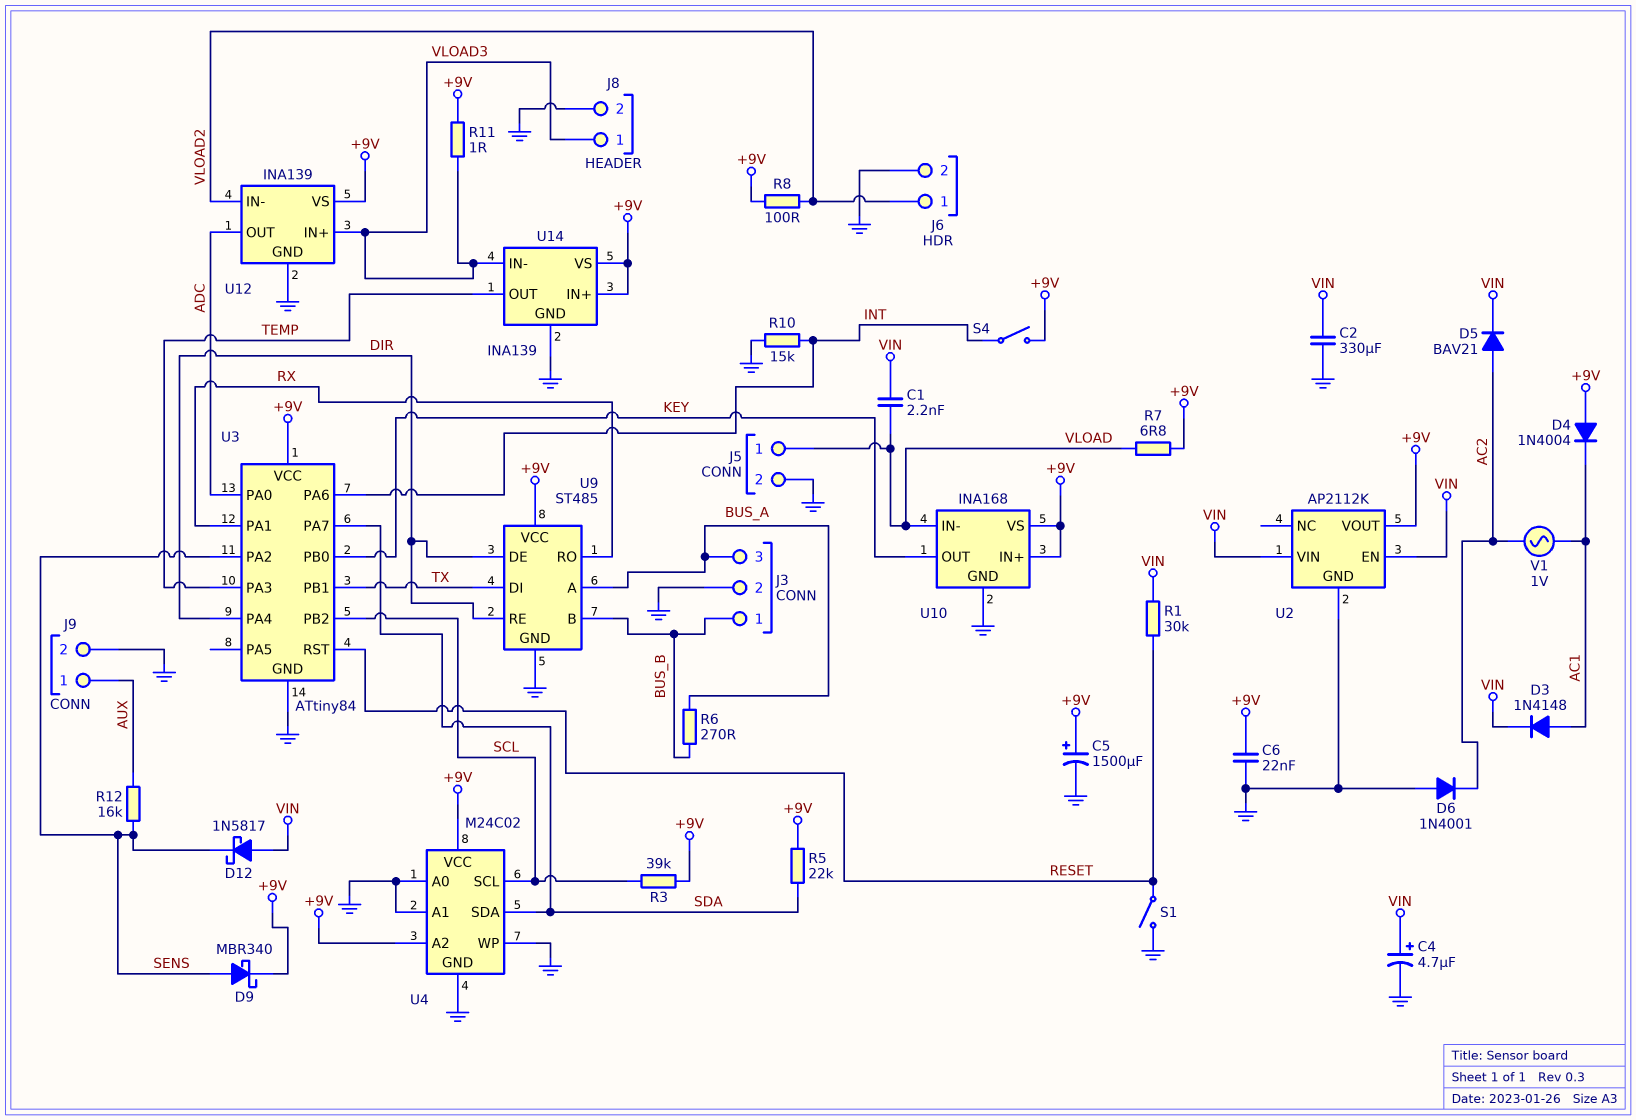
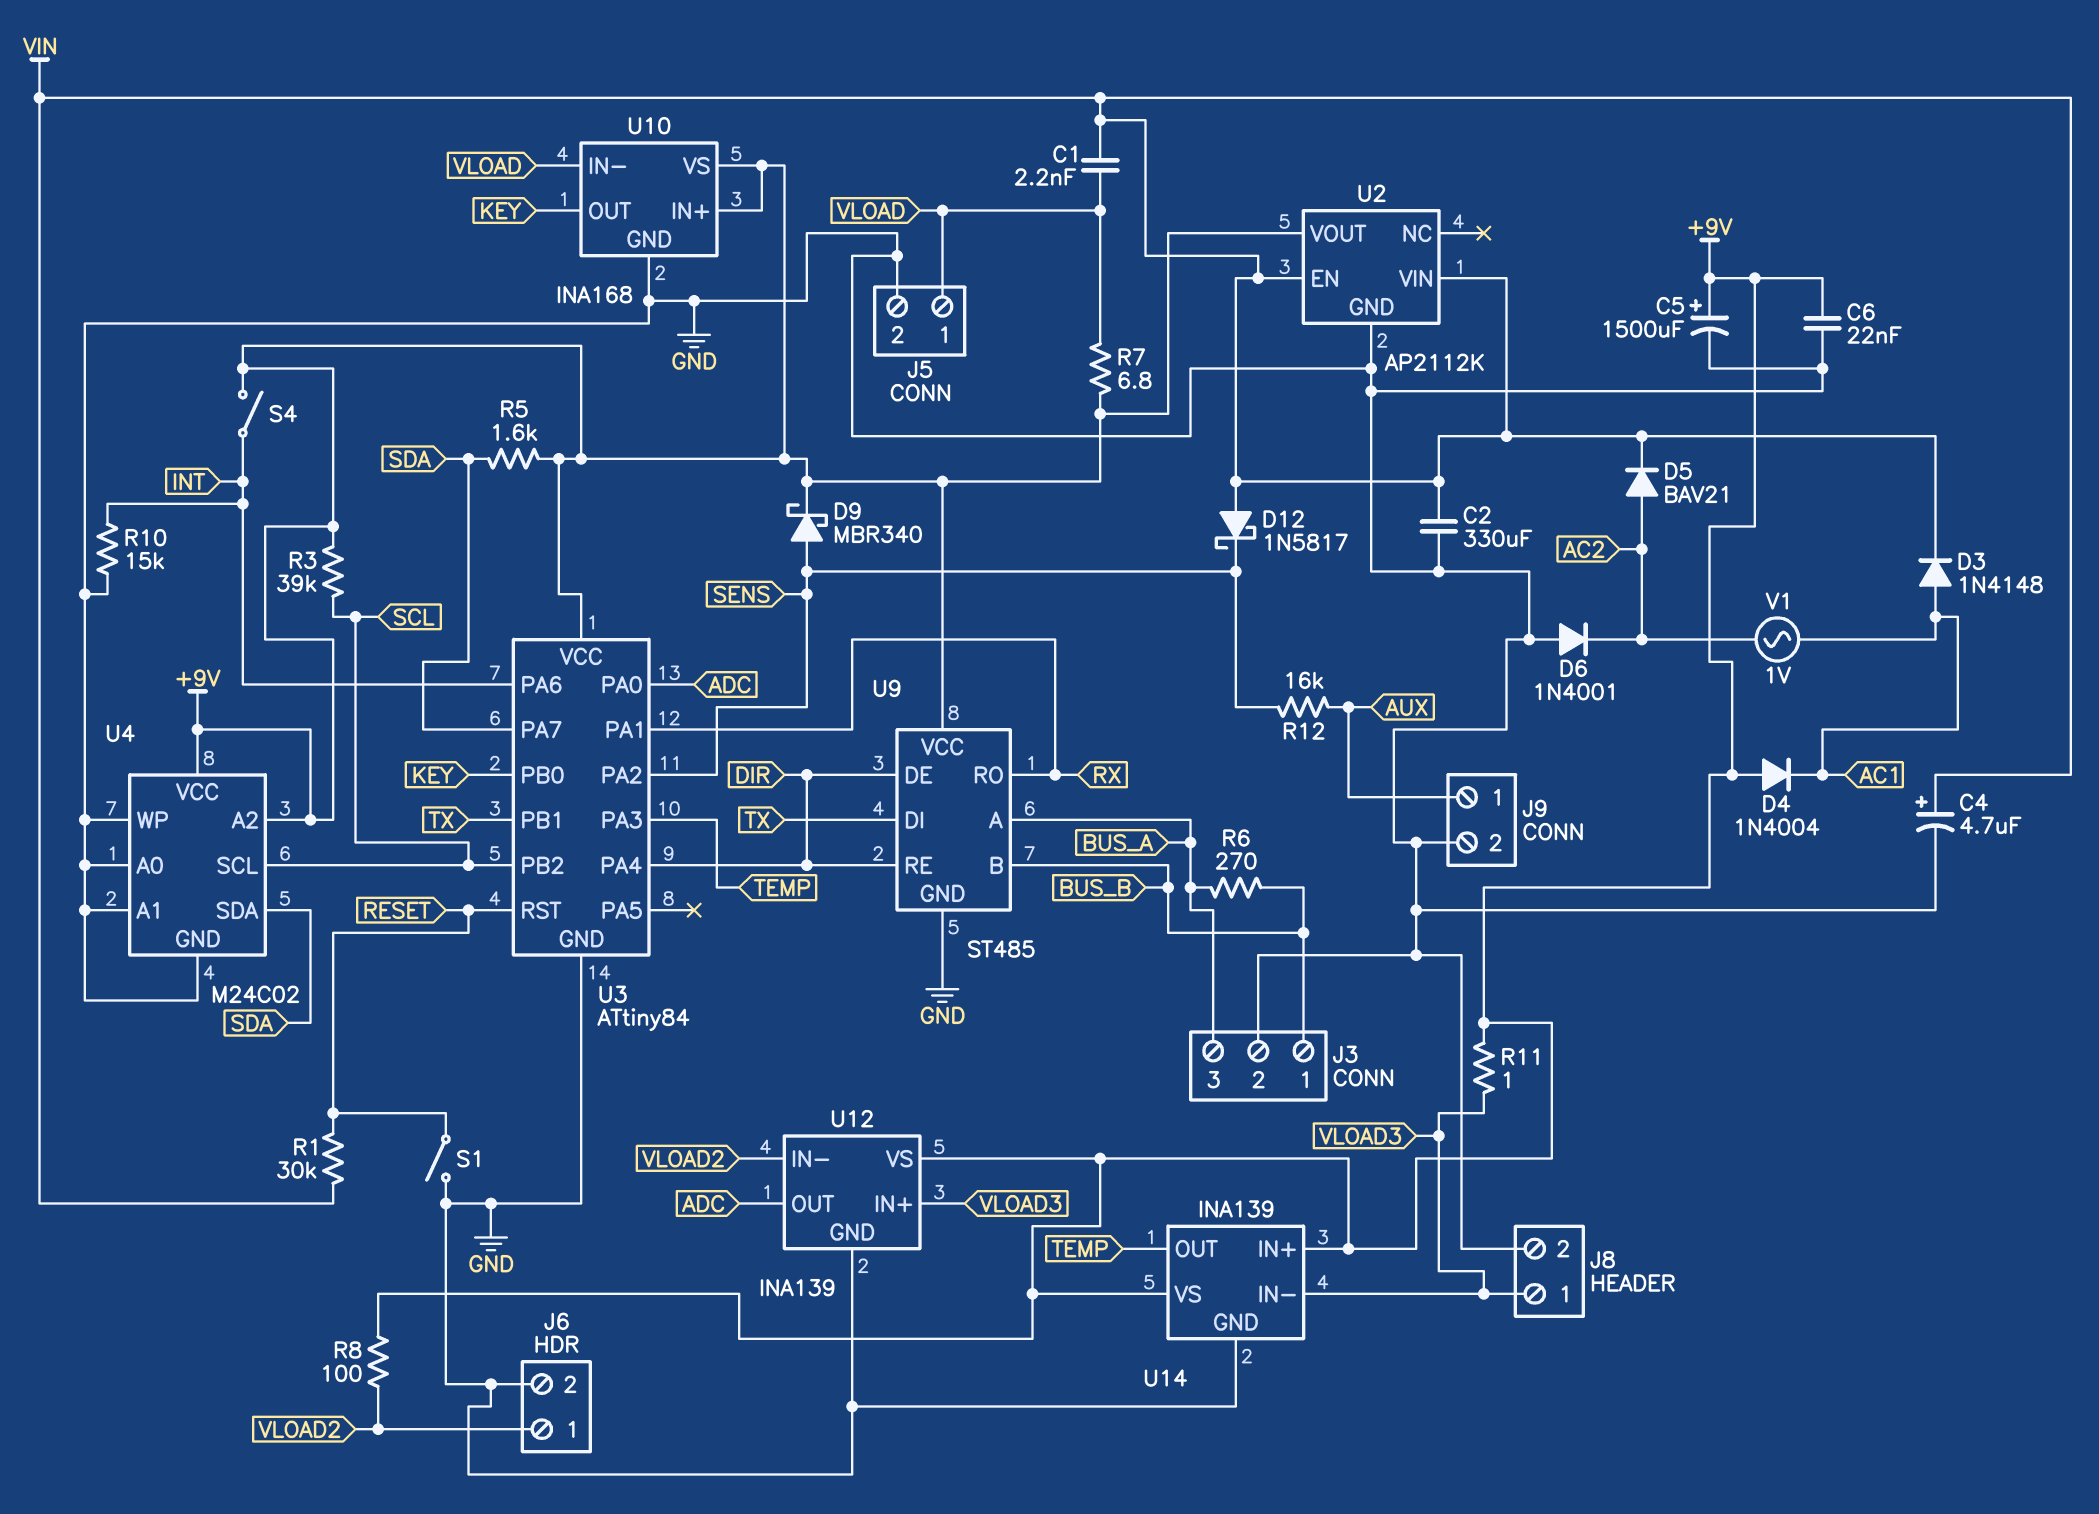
R5: 22k (+9V, SDA) -> 1.6k (+9V, SDA)

